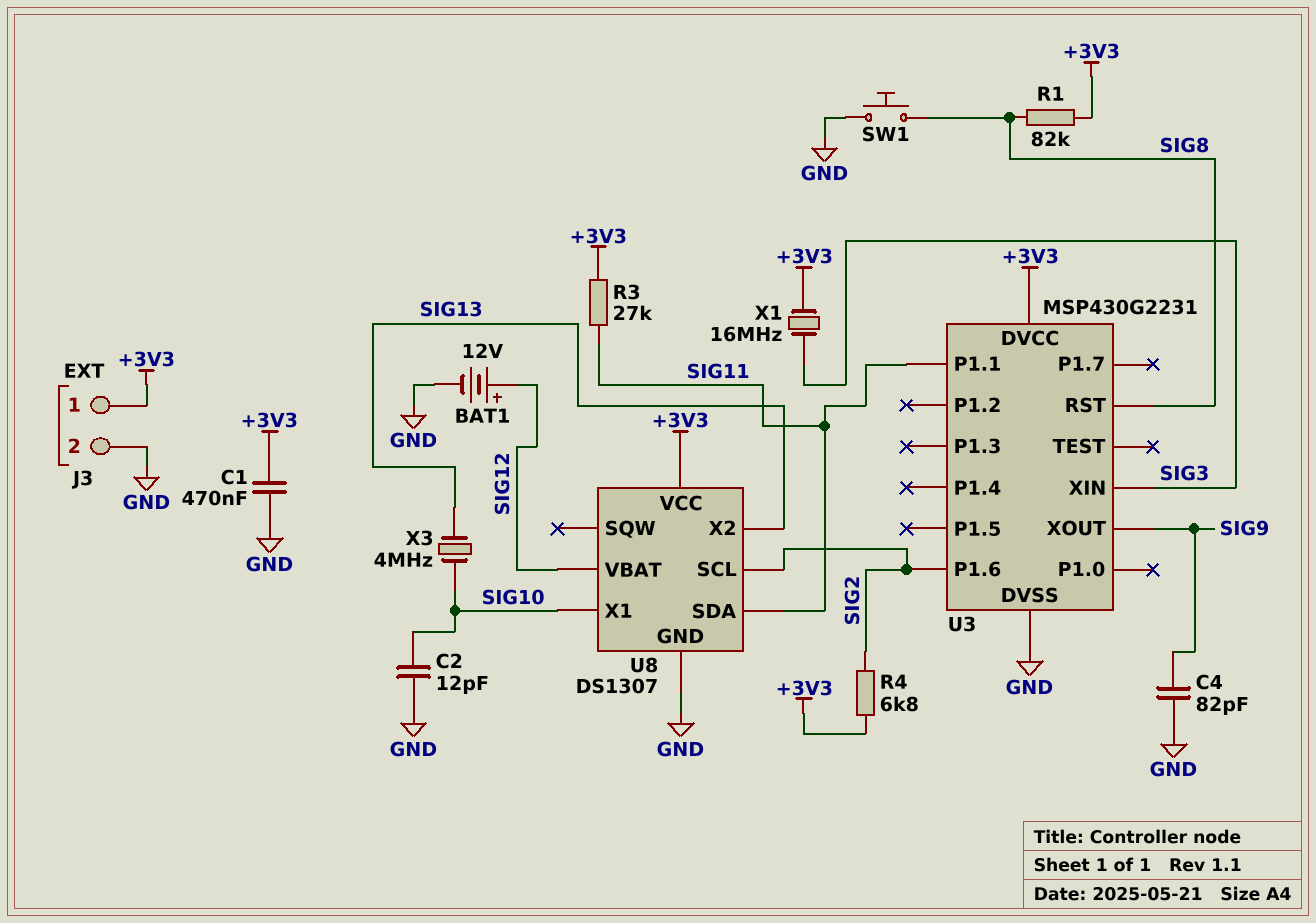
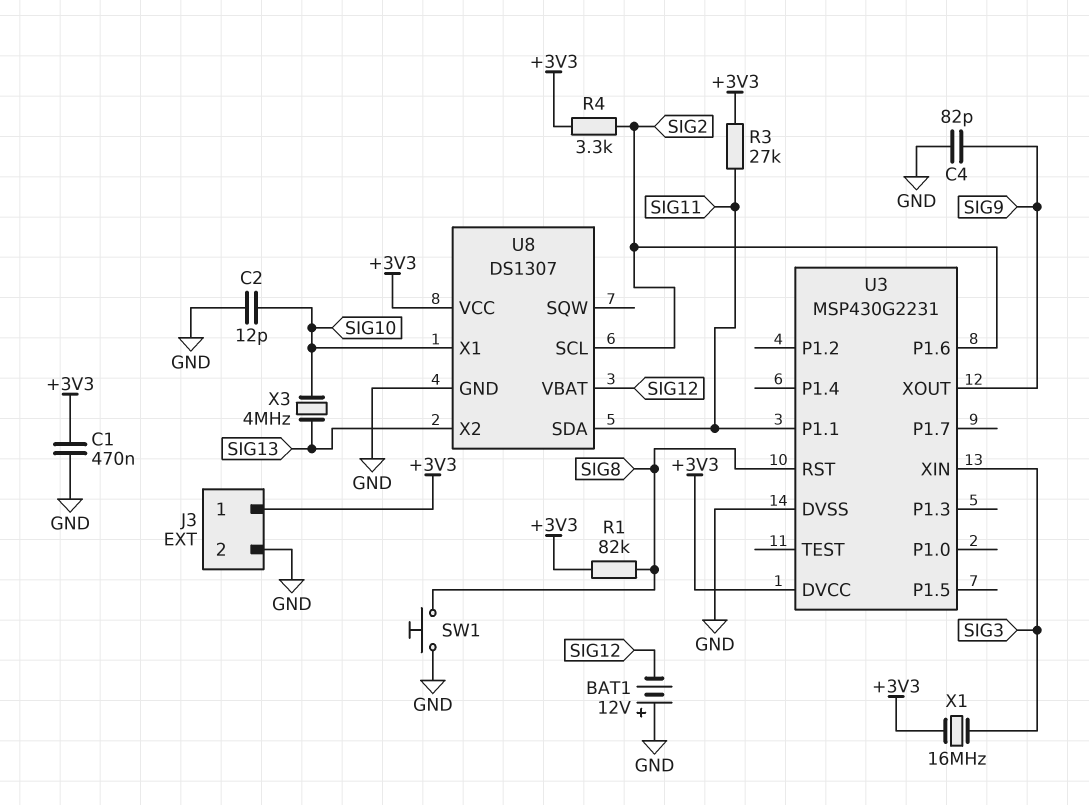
BAT1: 12V (plus SIG12, minus GND) -> 12V (plus GND, minus SIG12)
R4: 6.8k (+3V3, SIG2) -> 3.3k (+3V3, SIG2)

